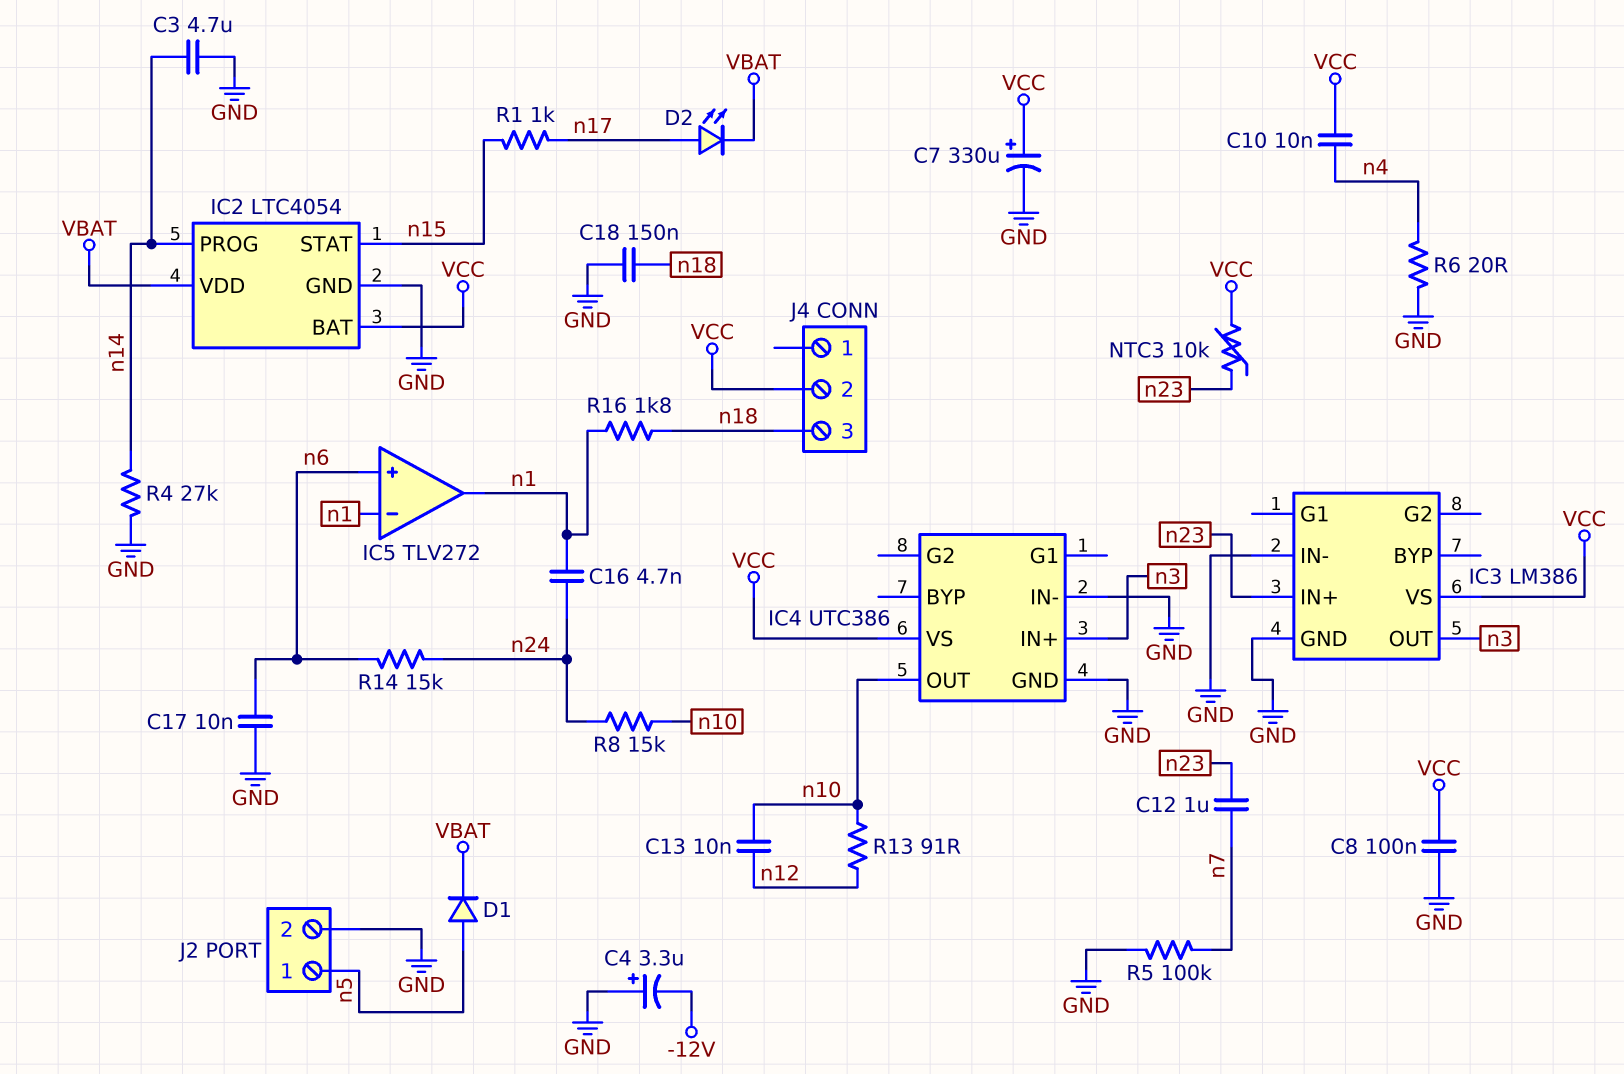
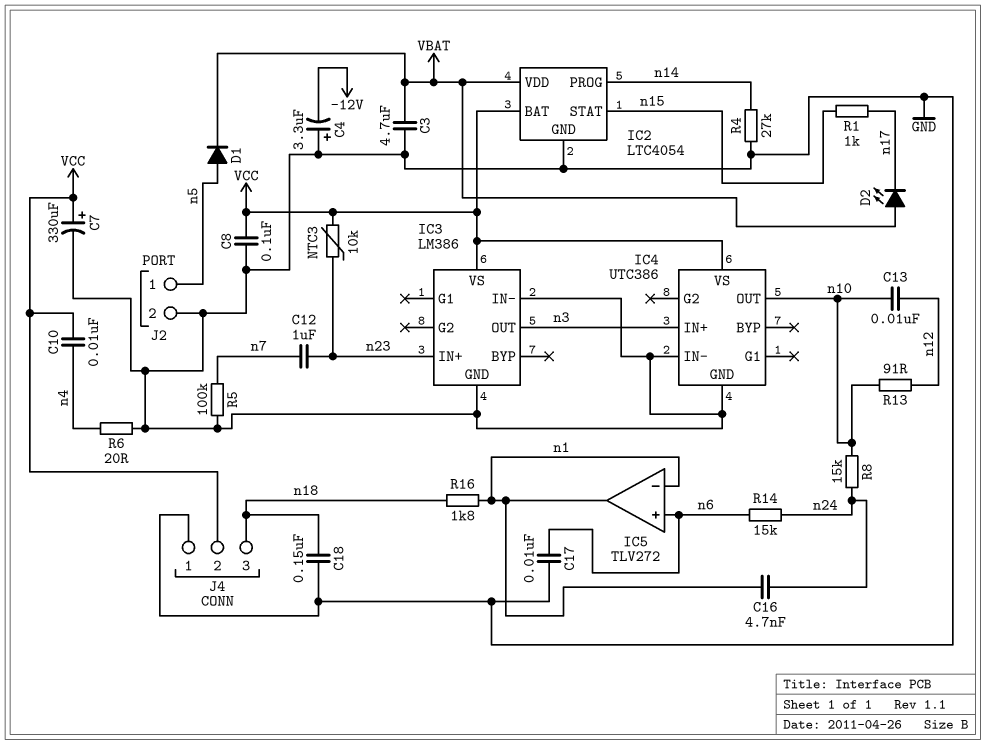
C3: 4.7uF (GND, n14) -> 4.7uF (GND, VBAT)
D2: LED (A n17, K VBAT) -> LED (A VBAT, K n17)
J4 pin 1: none -> GND

